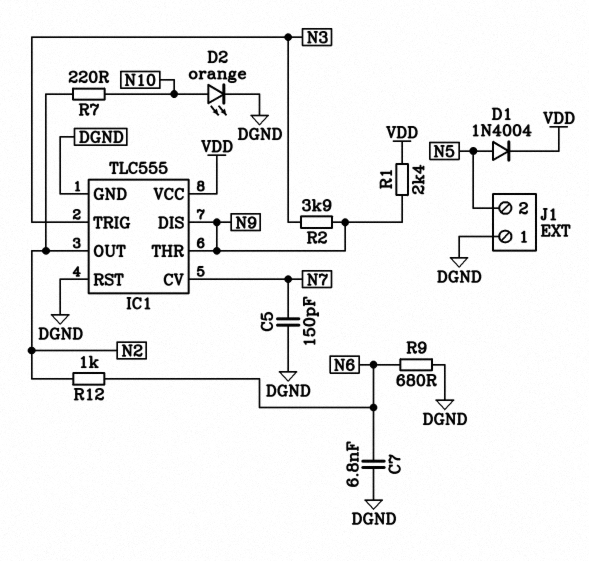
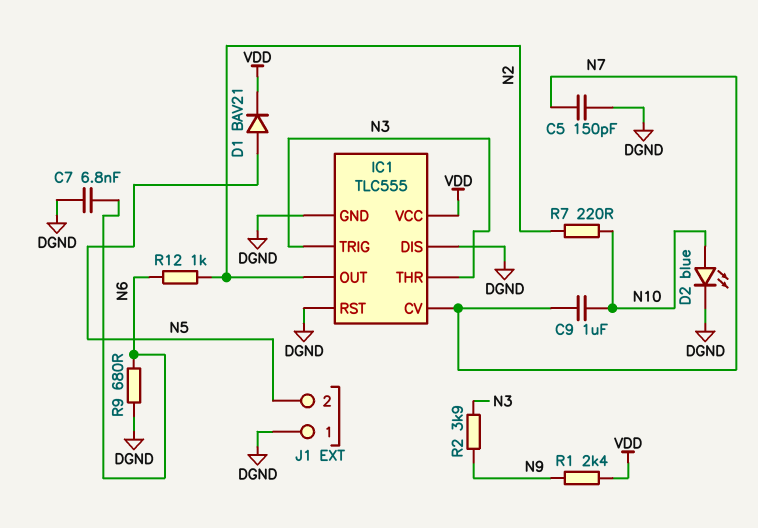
C9: none -> 1uF (N7, N10)
D1: diode 1N4004 (A N5, K VDD) -> diode BAV21 (A N5, K VDD)
D2: LED orange (A N10, K DGND) -> LED blue (A N10, K DGND)
IC1 pin DIS: N9 -> DGND
IC1 pin THR: N9 -> N3

